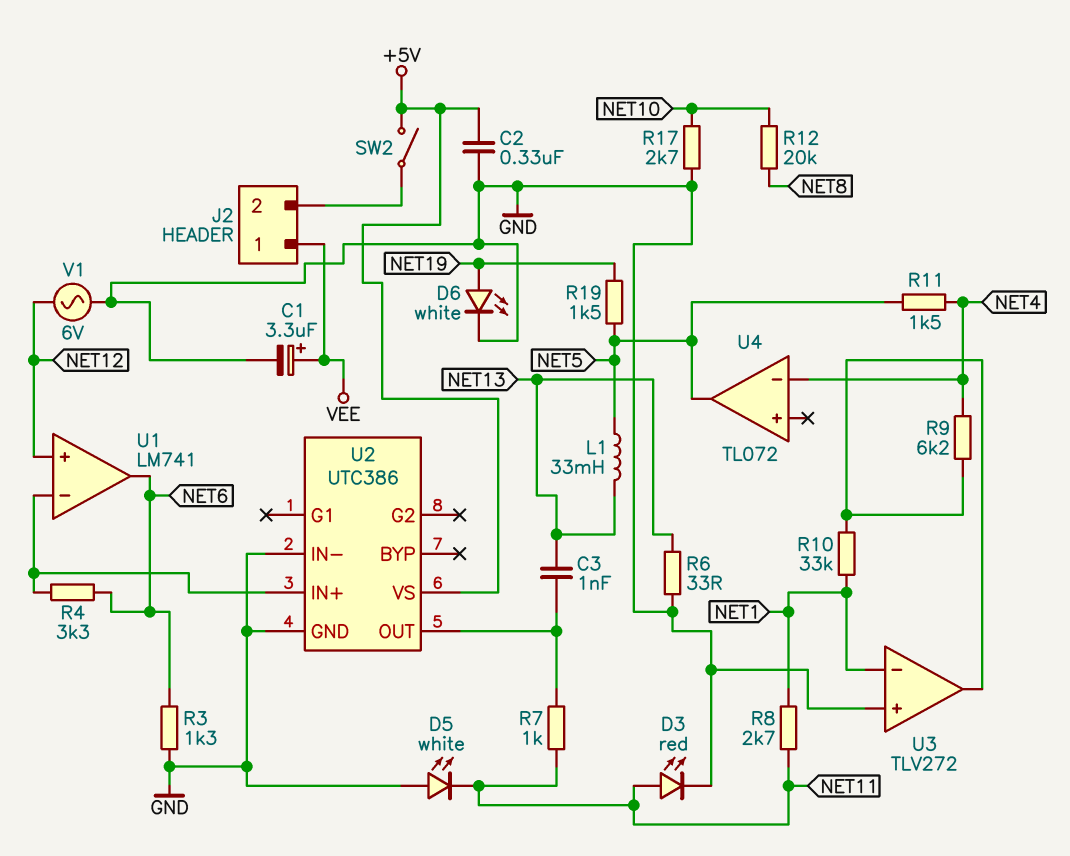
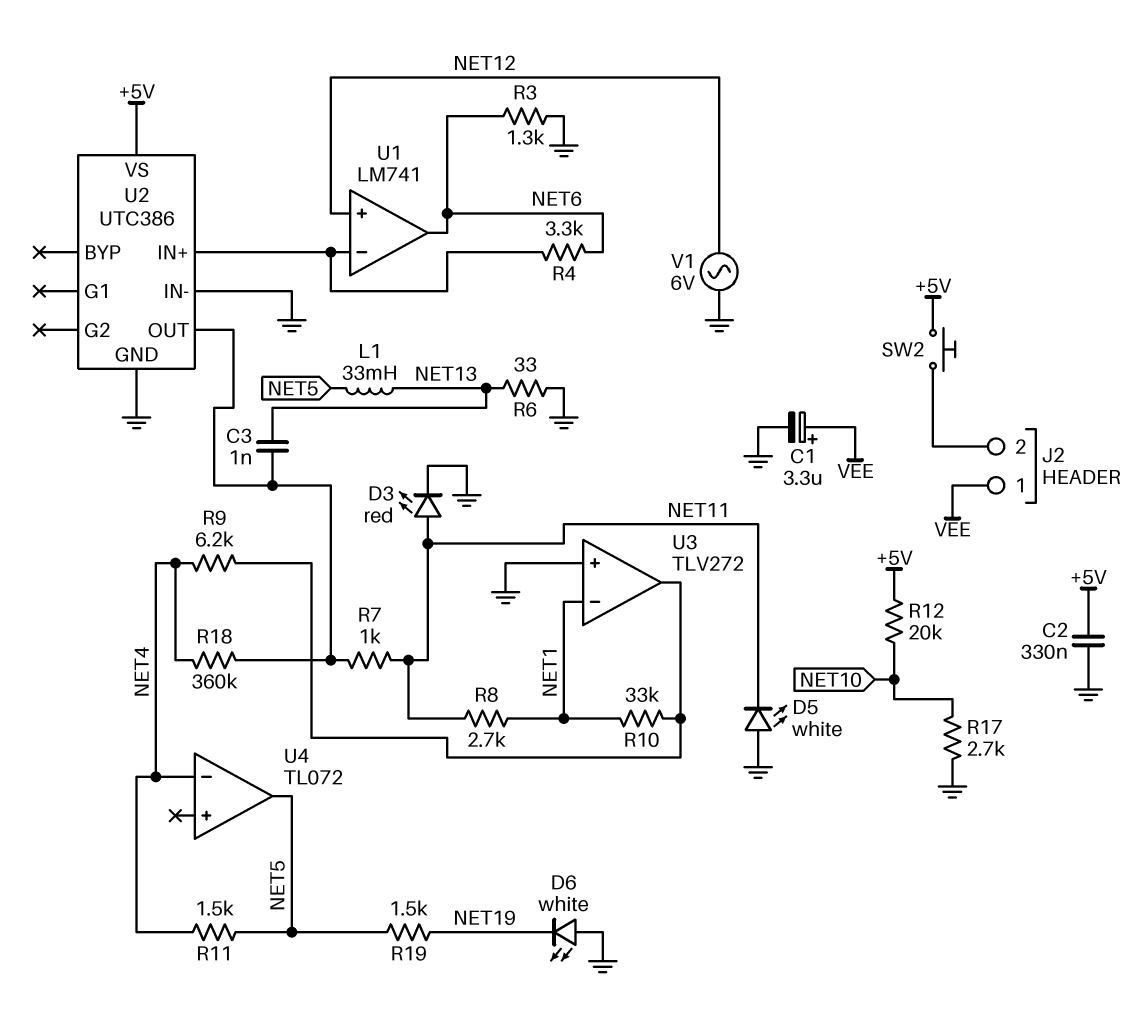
D6: LED white (A NET19, K GND) -> LED white (A GND, K NET19)
R12: 20k (NET8, NET10) -> 20k (+5V, NET10)
R18: none -> 360k (NET4, U2/OUT)
SW2: switch (+5V, J2/2) -> button (+5V, J2/2)

